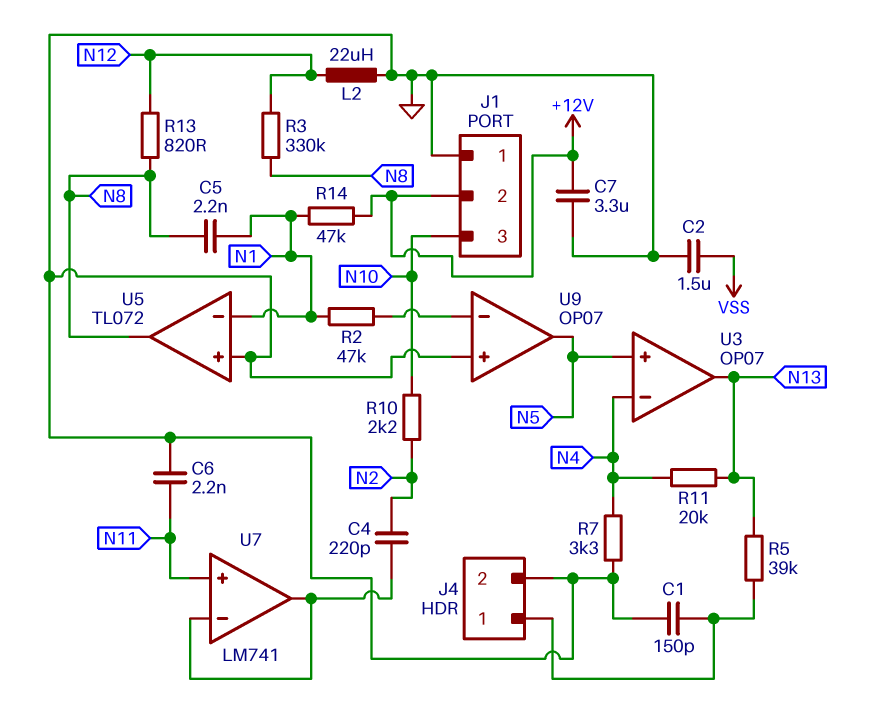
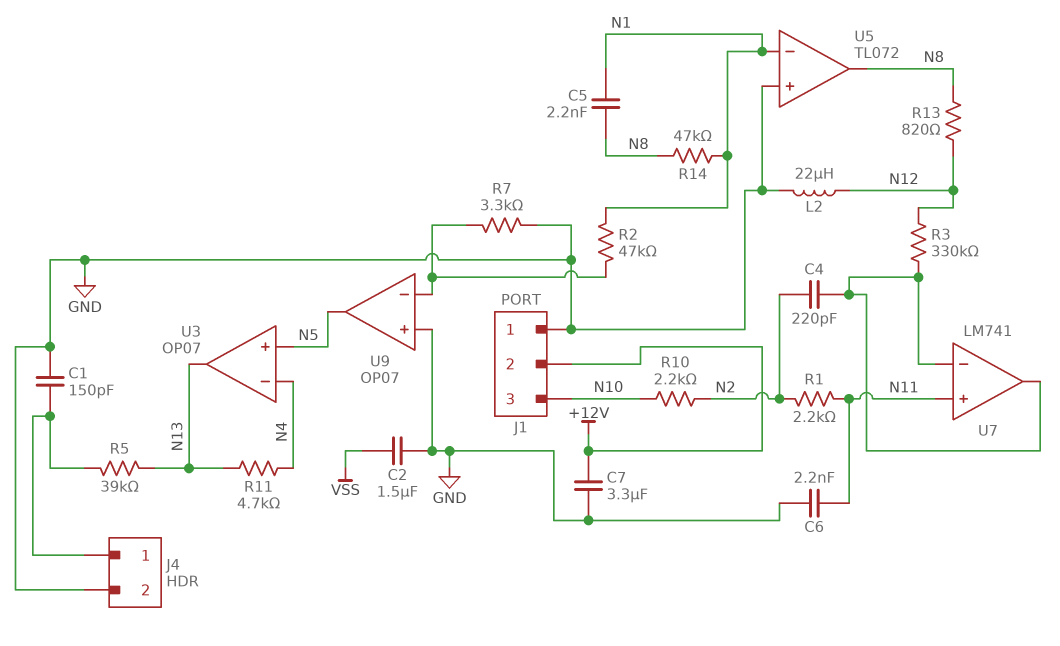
R1: none -> 2.2k (N2, N11)
R3: 330k (N8, N12) -> 330k (N12, U7/in-)
R7: 3.3k (GND, N4) -> 3.3k (GND, U9/in-)
R11: 20k (N4, N13) -> 4.7k (N4, N13)
R14: 47k (+12V, N1) -> 47k (N1, N8)

